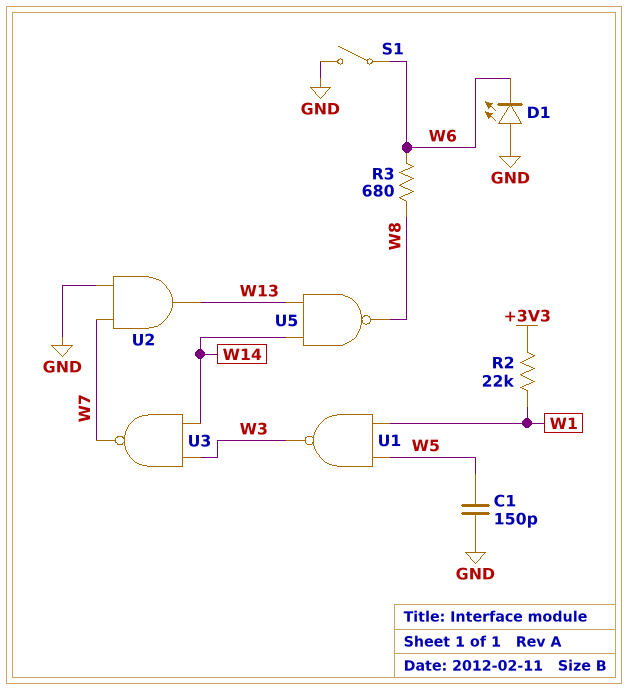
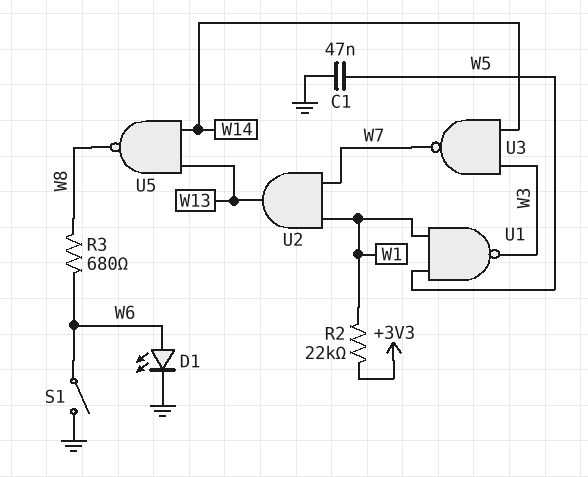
C1: 150pF (GND, W5) -> 47nF (GND, W5)
D1: LED (A GND, K W6) -> LED (A W6, K GND)
U2: AND (in GND, in W7, out W13) -> AND (in W1, in W7, out W13)

